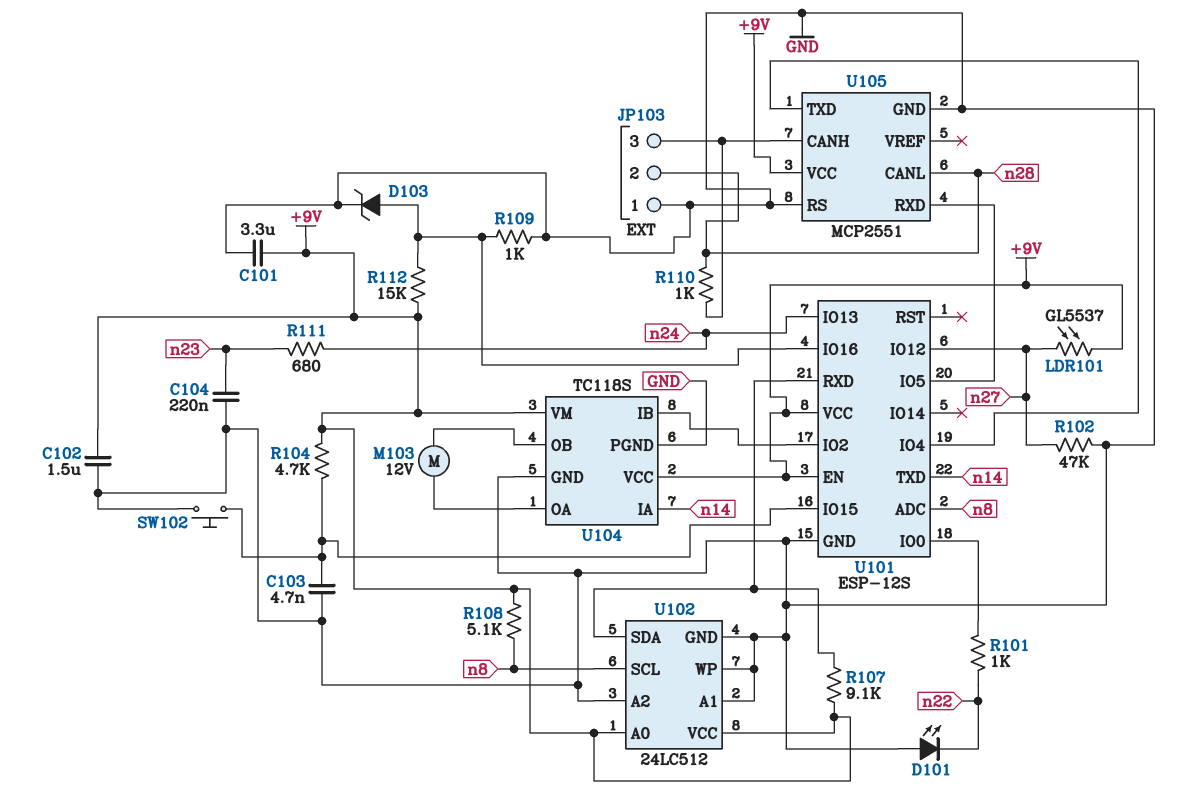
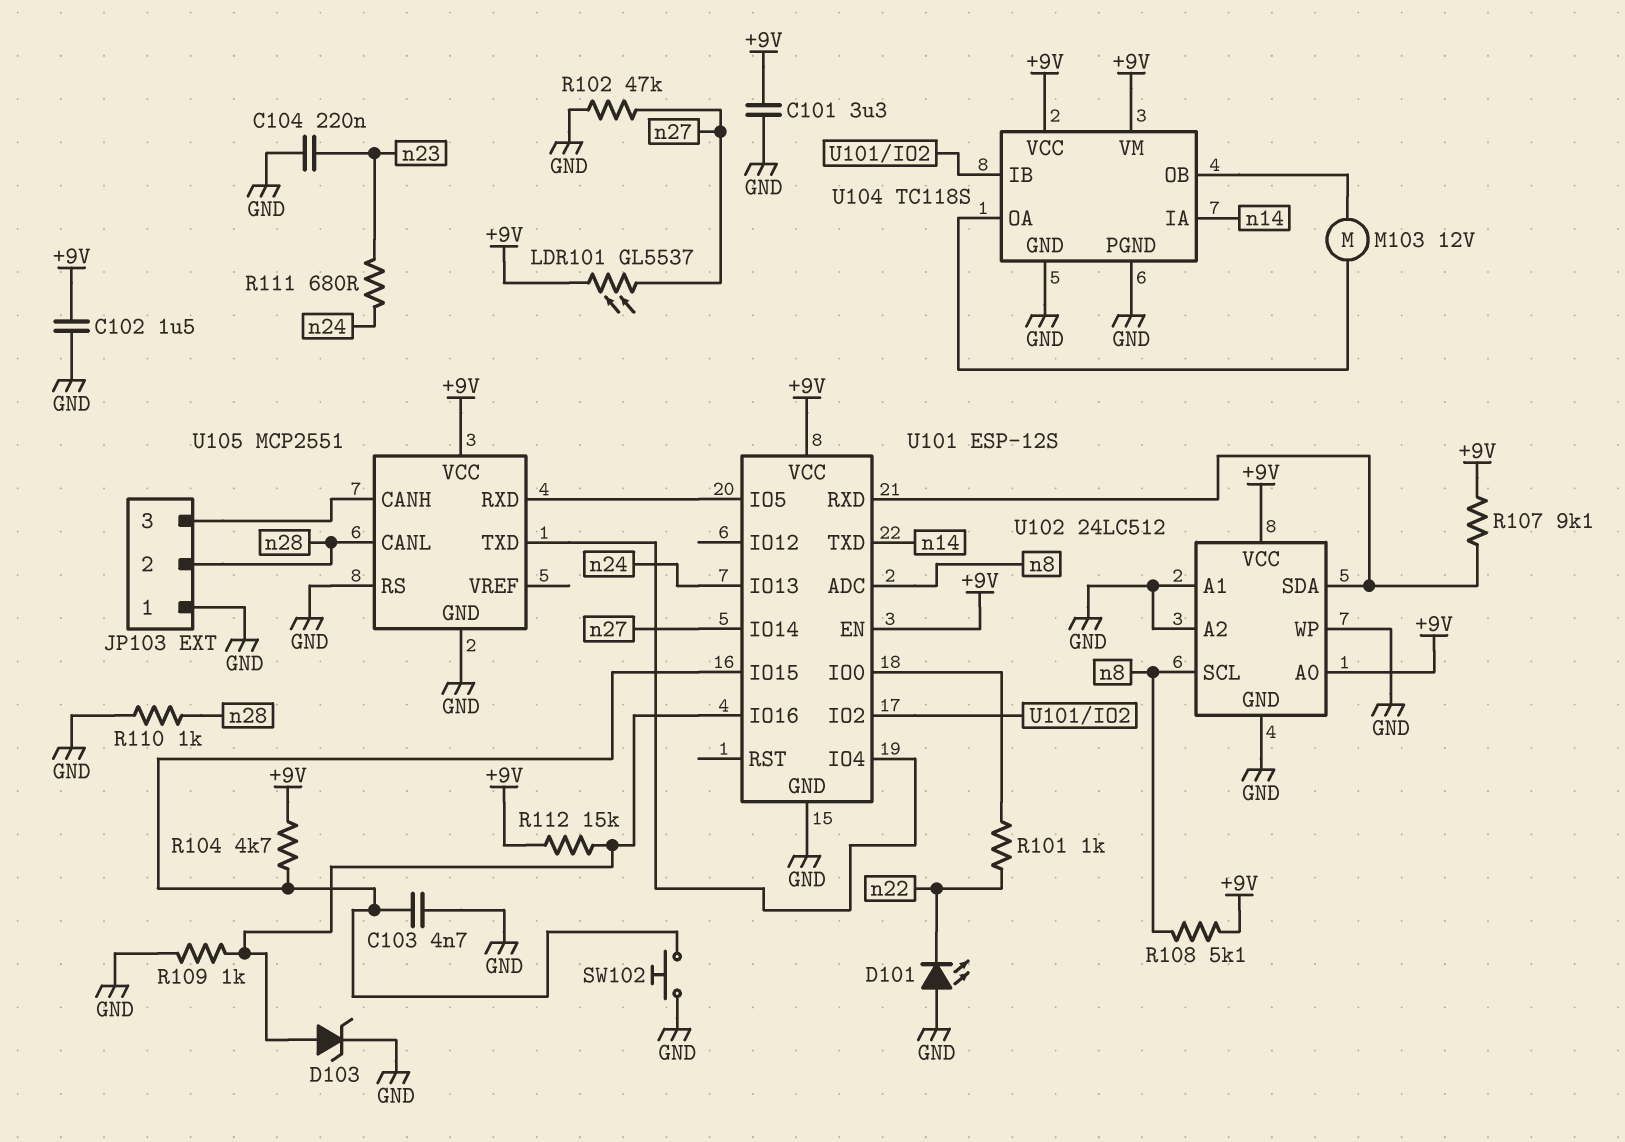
R110: 1k (JP103/3, n28) -> 1k (GND, n28)
U101 pin IO12: n27 -> none
U101 pin IO14: none -> n27

